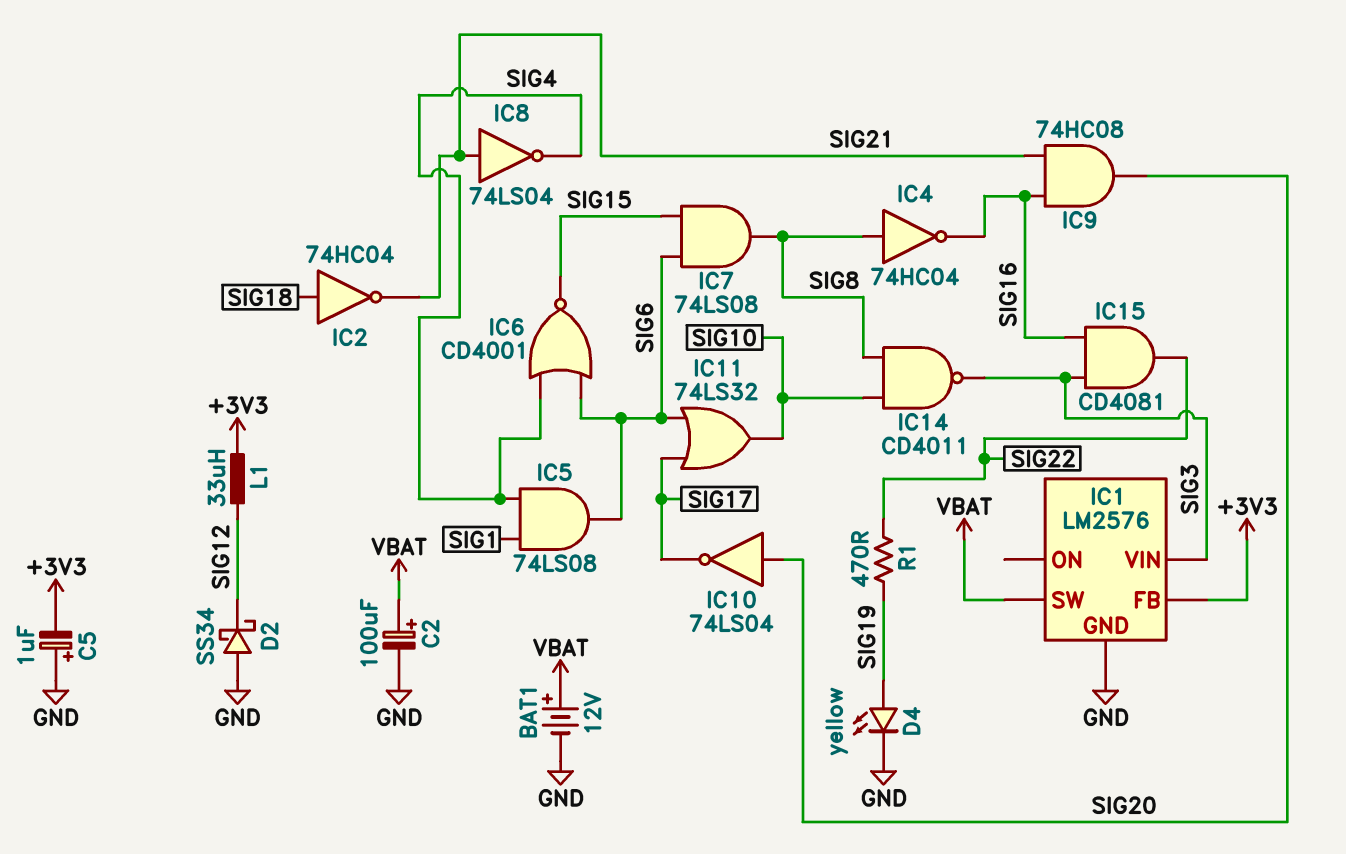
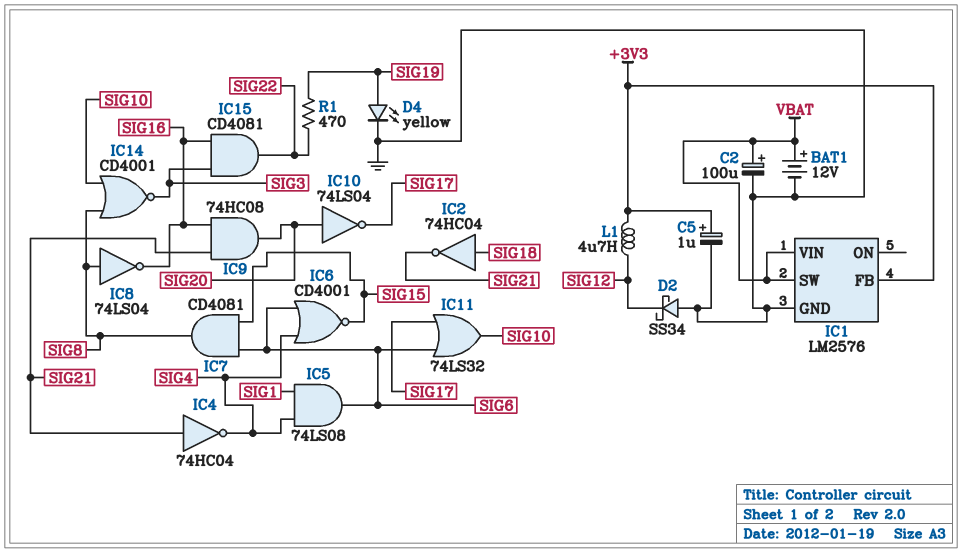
C5: 1uF (plus GND, minus +3V3) -> 1uF (plus +3V3, minus GND)
IC1 pin VIN: SIG3 -> VBAT
IC4: NOT 74HC04 (in SIG8, out SIG16) -> NOT 74HC04 (in SIG21, out SIG4)
IC7: AND 74LS08 (in SIG6, in SIG15, out SIG8) -> AND CD4081 (in SIG6, in SIG15, out SIG8)
IC8: NOT 74LS04 (in SIG21, out SIG4) -> NOT 74LS04 (in SIG8, out SIG16)
IC14: NAND CD4011 (in SIG8, in SIG10, out SIG3) -> NOR CD4001 (in SIG8, in SIG10, out SIG3)
L1: 33uH (+3V3, SIG12) -> 4.7uH (+3V3, SIG12)

